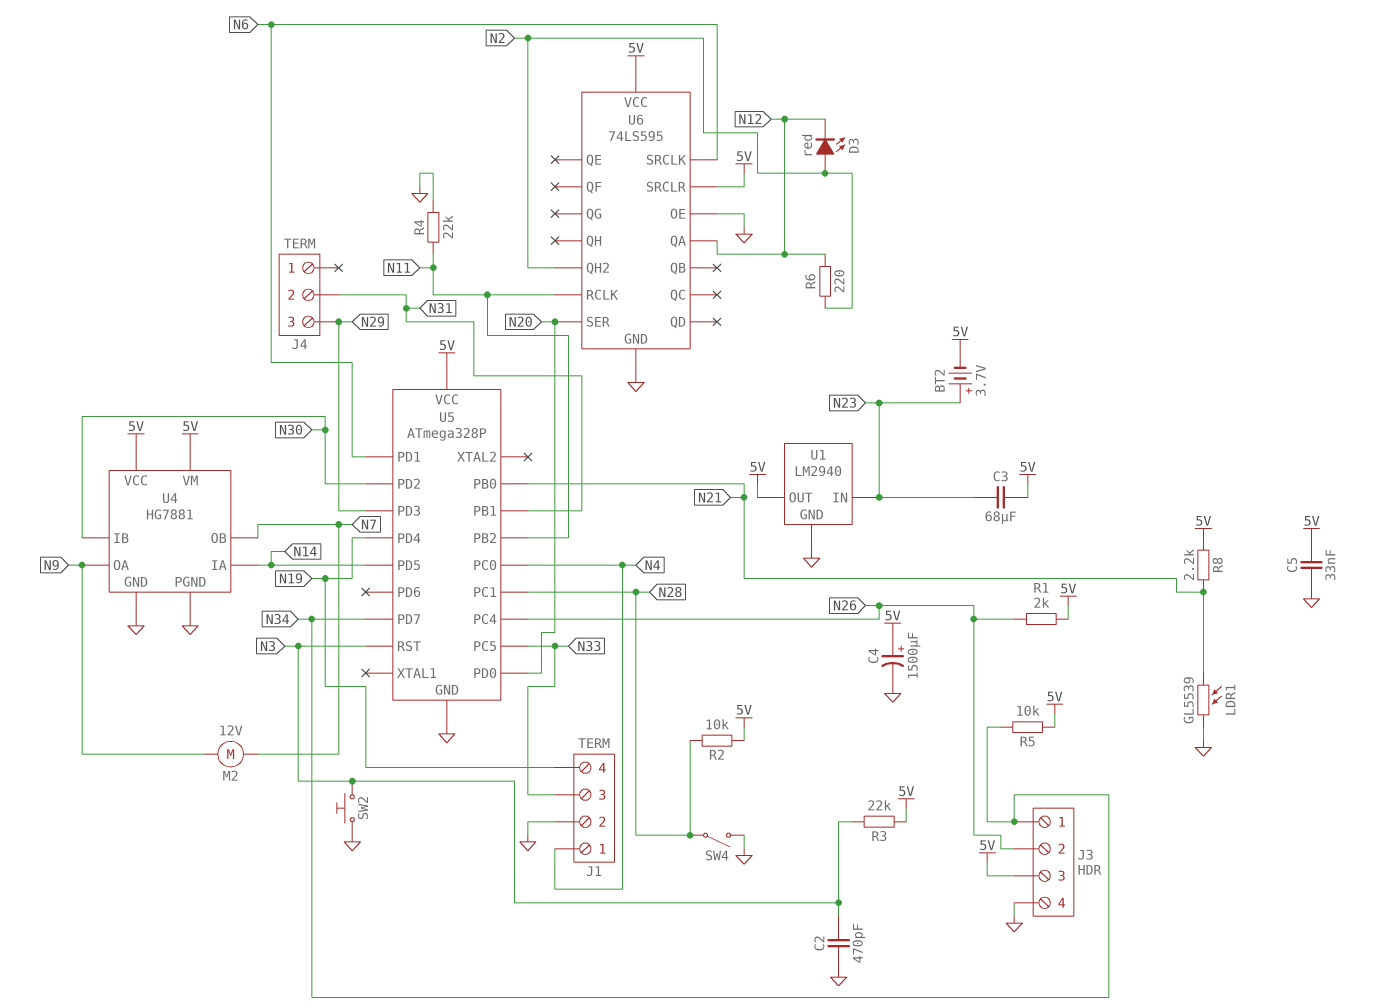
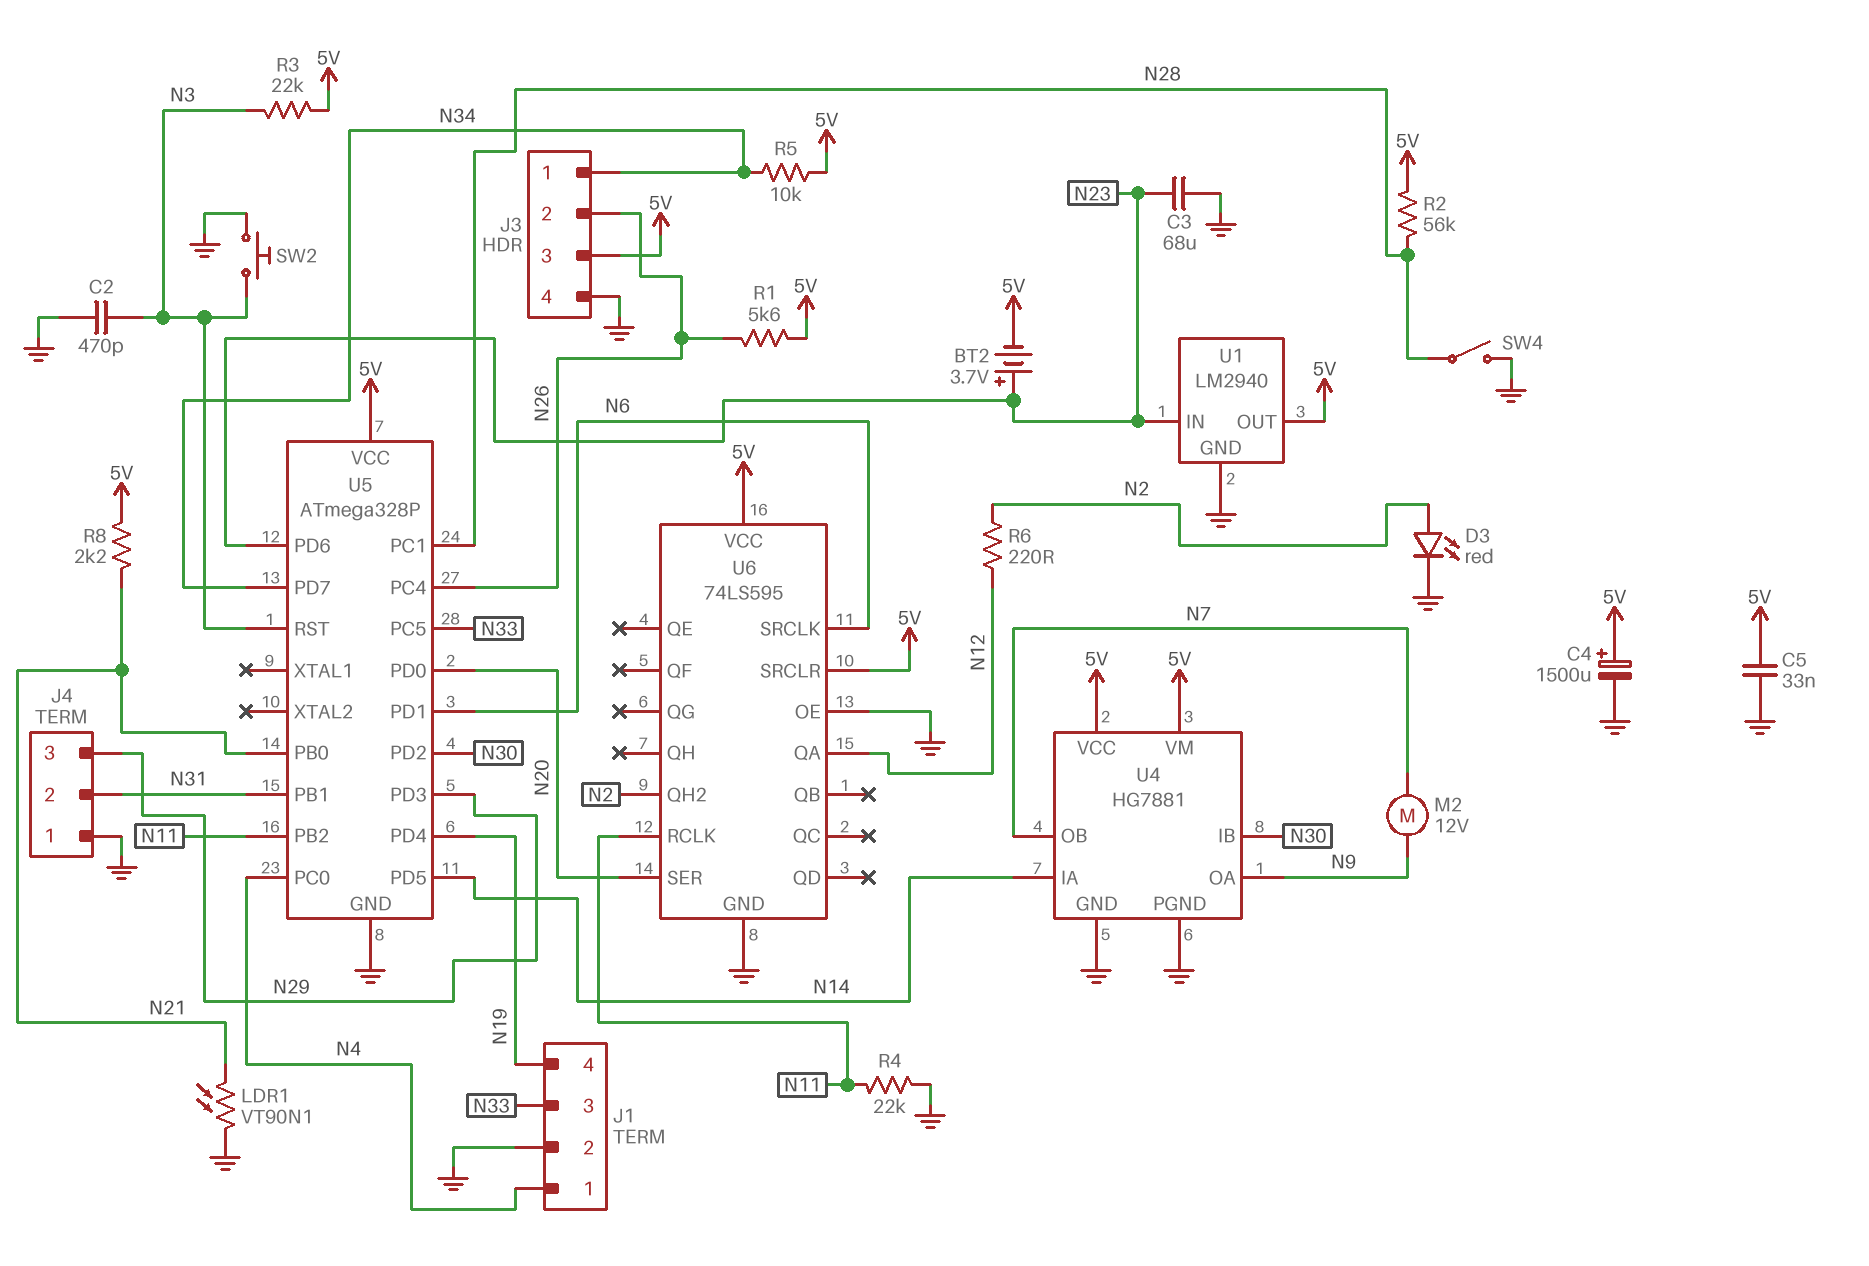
C3: 68uF (5V, N23) -> 68uF (GND, N23)
D3: LED red (A N2, K N12) -> LED red (A N2, K GND)
J4 pin 1: none -> GND
LDR1: GL5539 (GND, N21) -> VT90N1 (GND, N21)
R1: 2k (5V, N26) -> 5.6k (5V, N26)
R2: 10k (5V, N28) -> 56k (5V, N28)
U5 pin PD6: none -> N23

